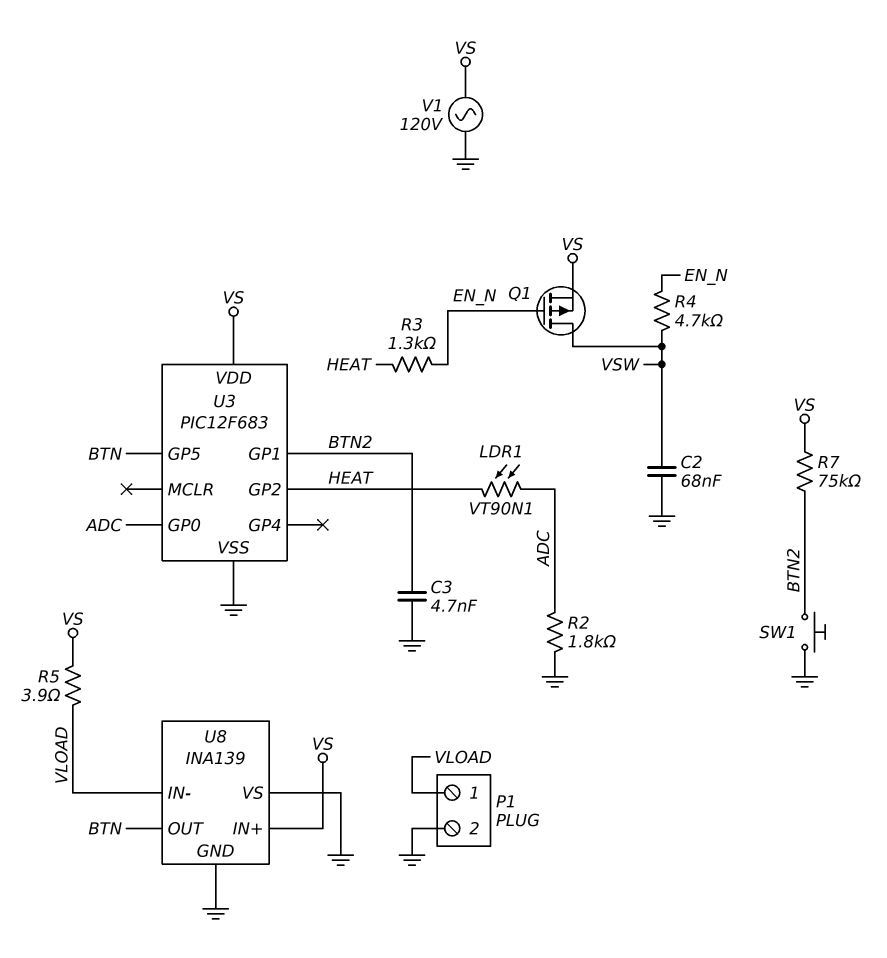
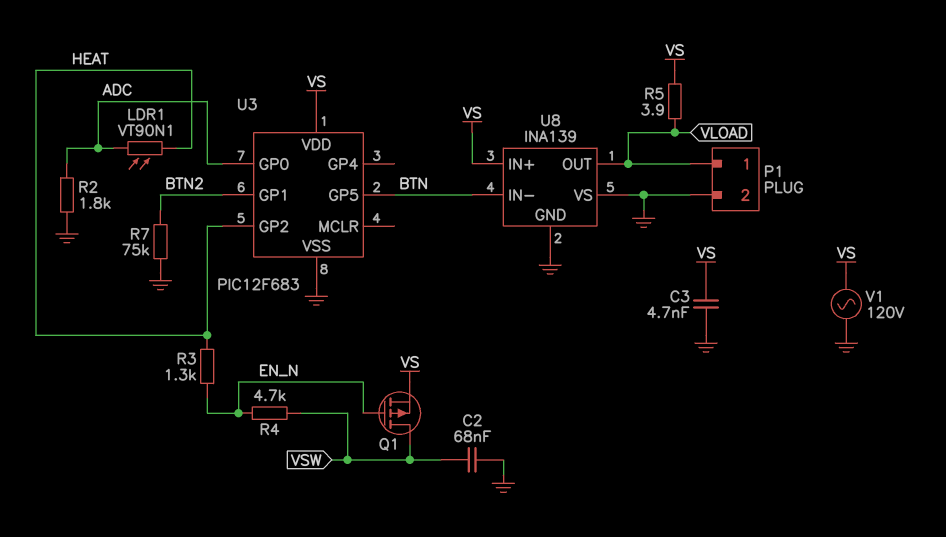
C3: 4.7nF (BTN2, GND) -> 4.7nF (GND, VS)
R7: 75k (BTN2, VS) -> 75k (BTN2, GND)
SW1: button (BTN2, GND) -> none
U8 pin IN-: VLOAD -> BTN
U8 pin OUT: BTN -> VLOAD

